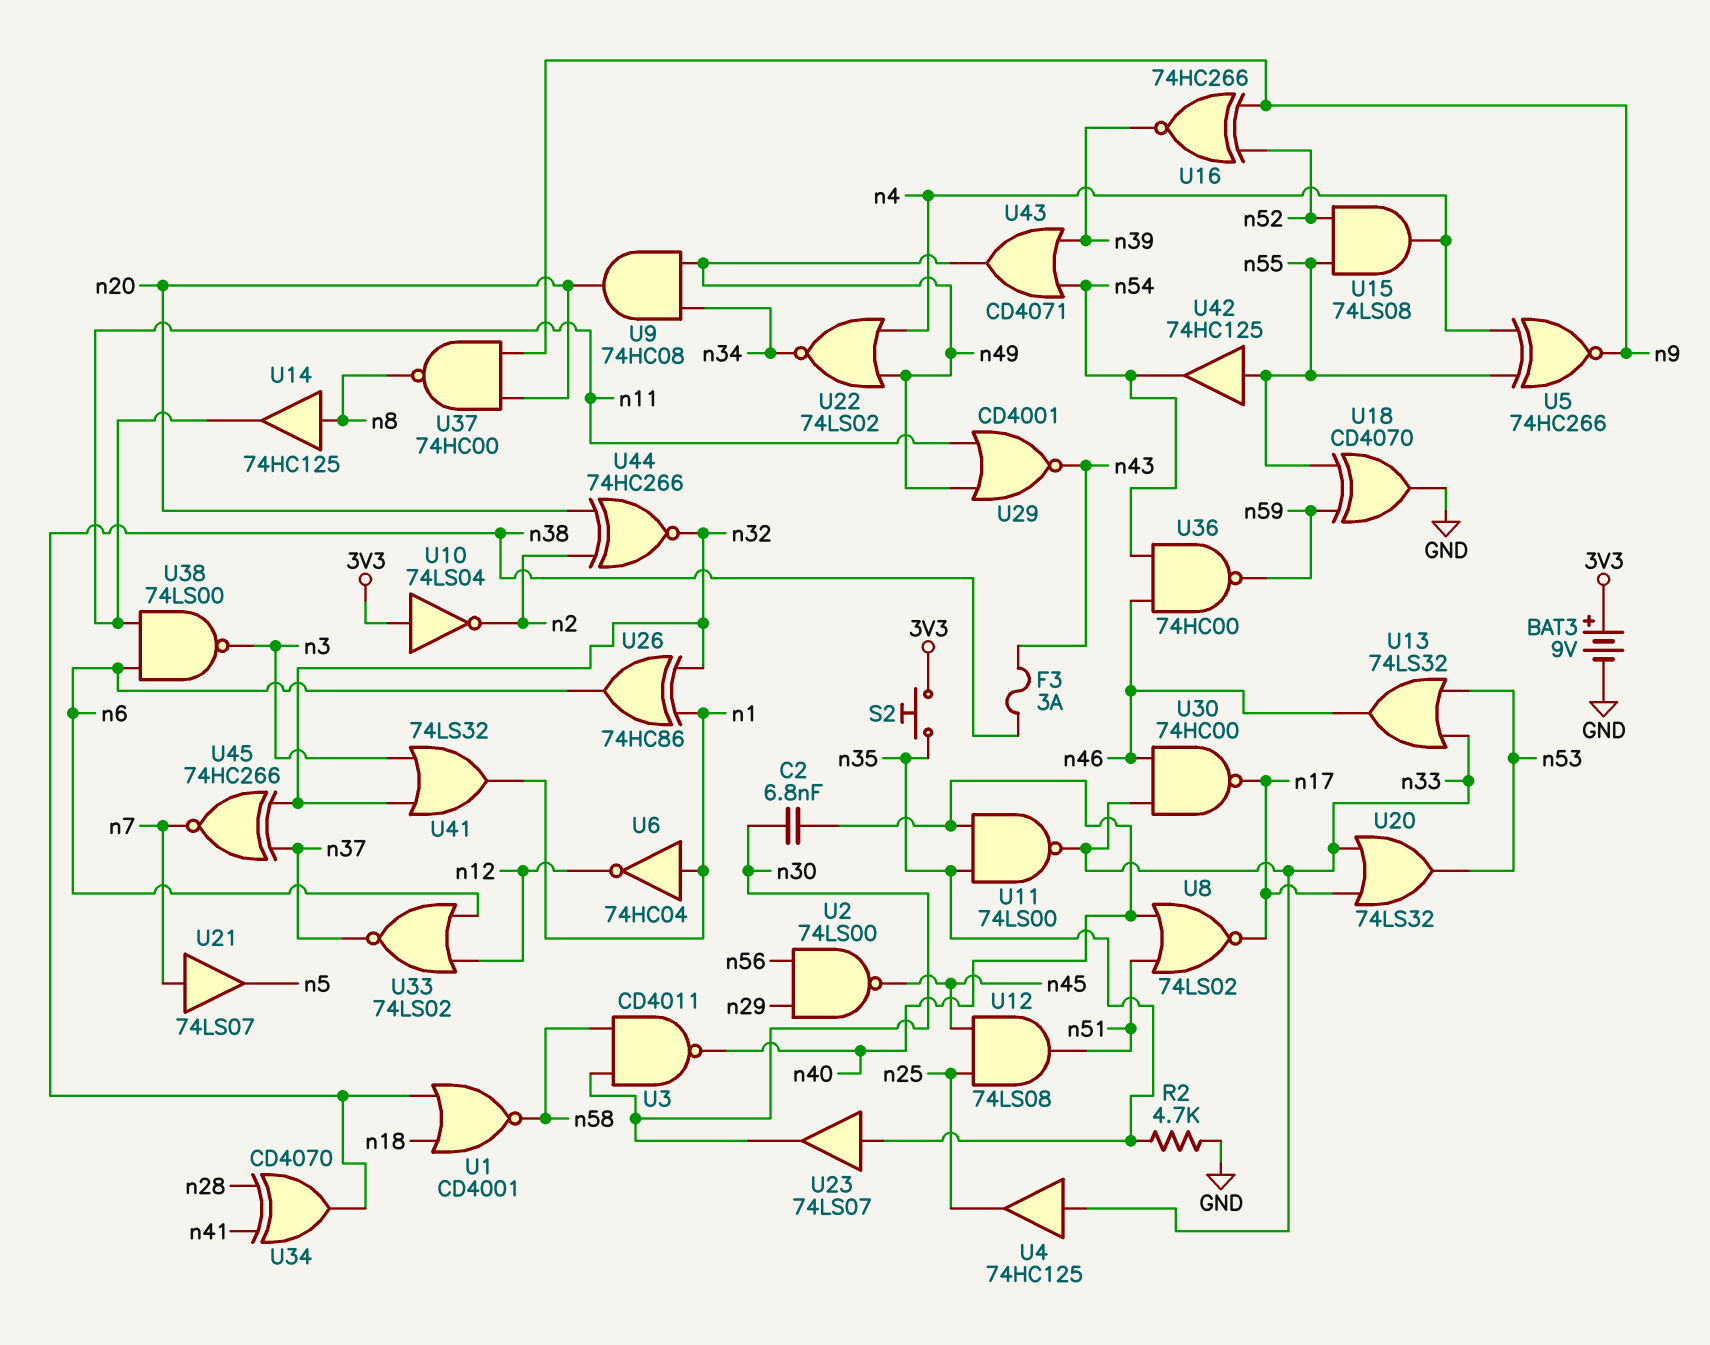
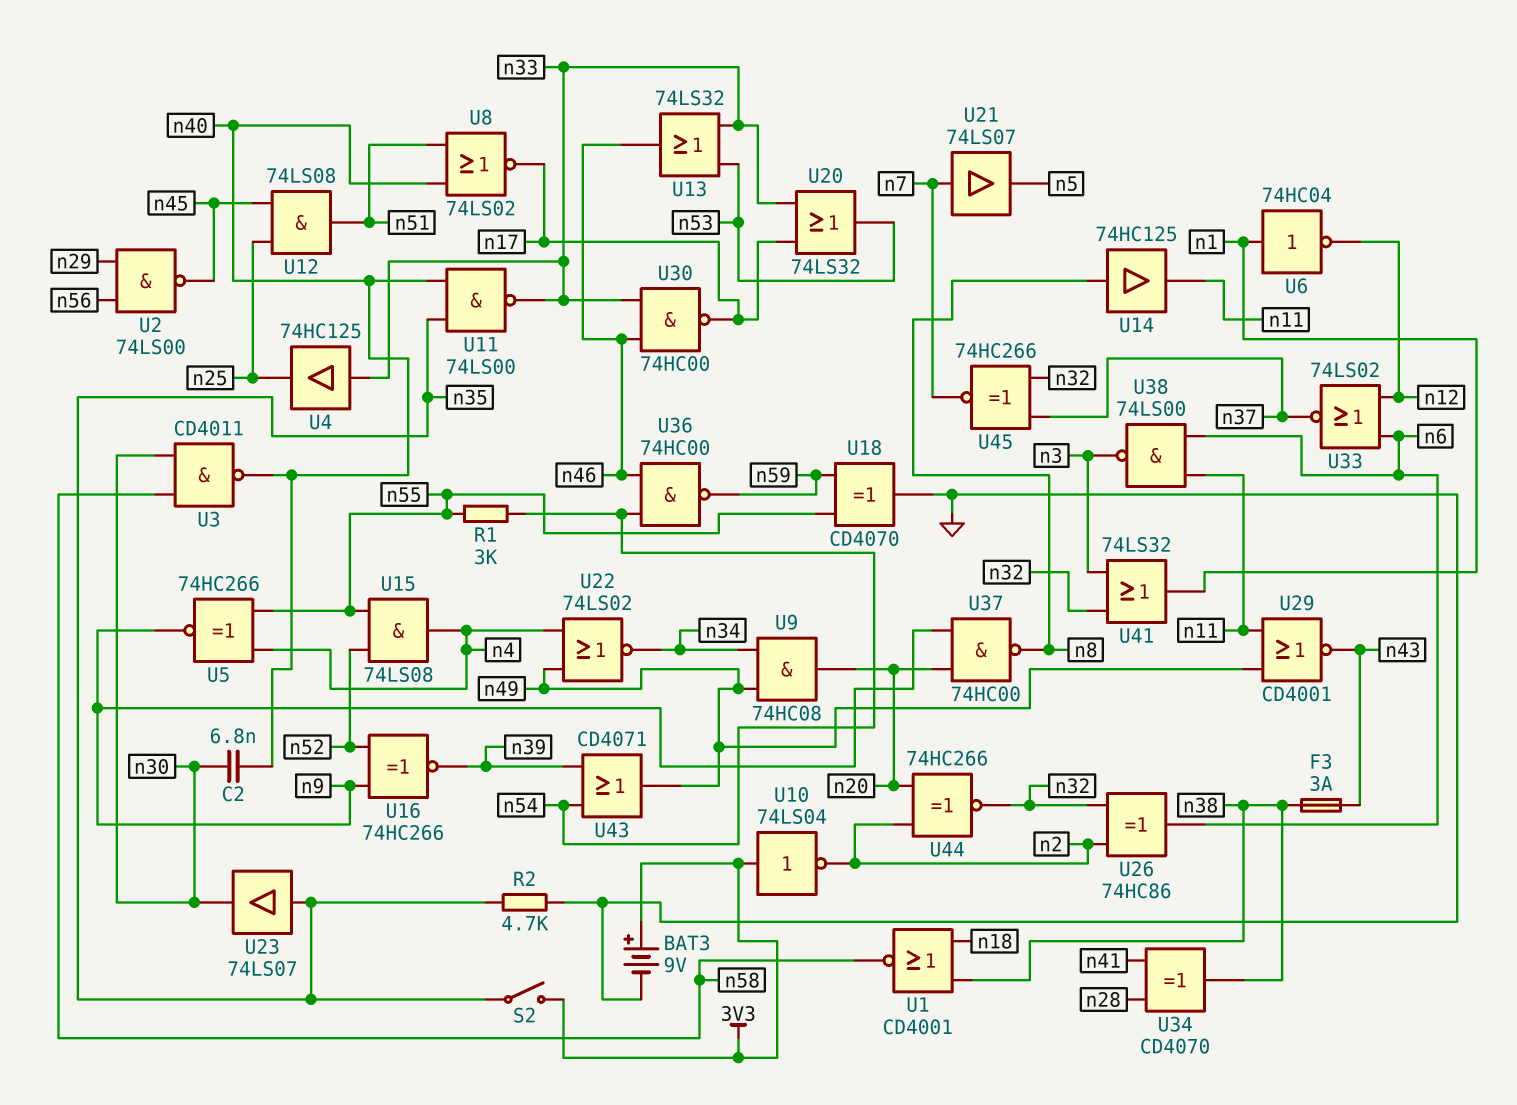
R1: none -> 3k (n54, n55)
S2: button (3V3, n35) -> switch (3V3, n35)
U26: XOR 74HC86 (in n1, in n32, out n6) -> XOR 74HC86 (in n2, in n32, out n6)
U42: buffer 74HC125 (in n55, out n54) -> none

